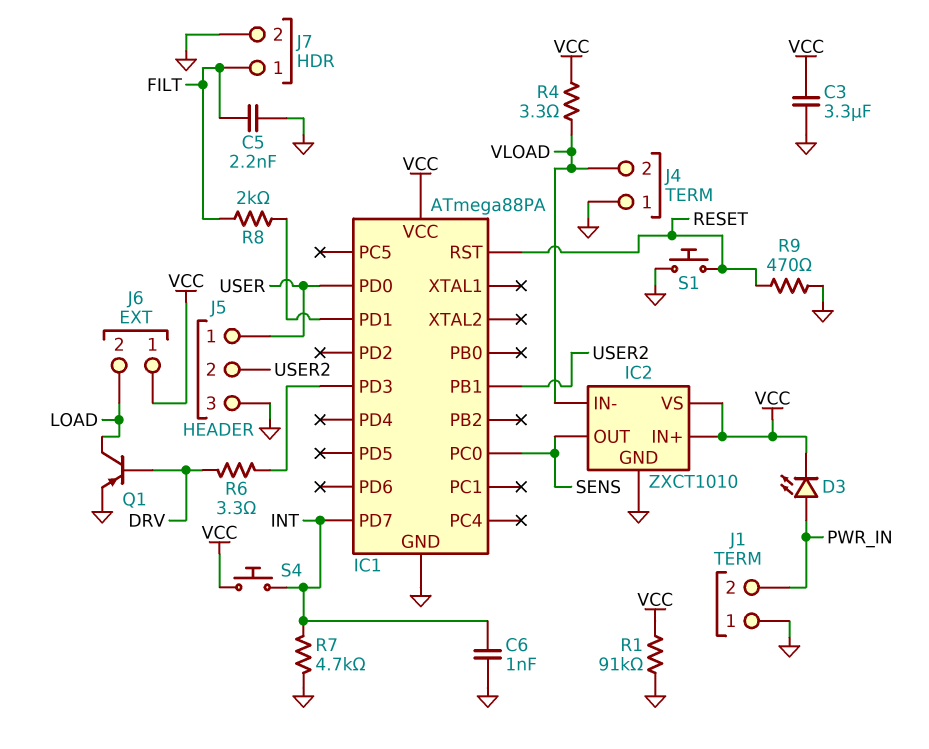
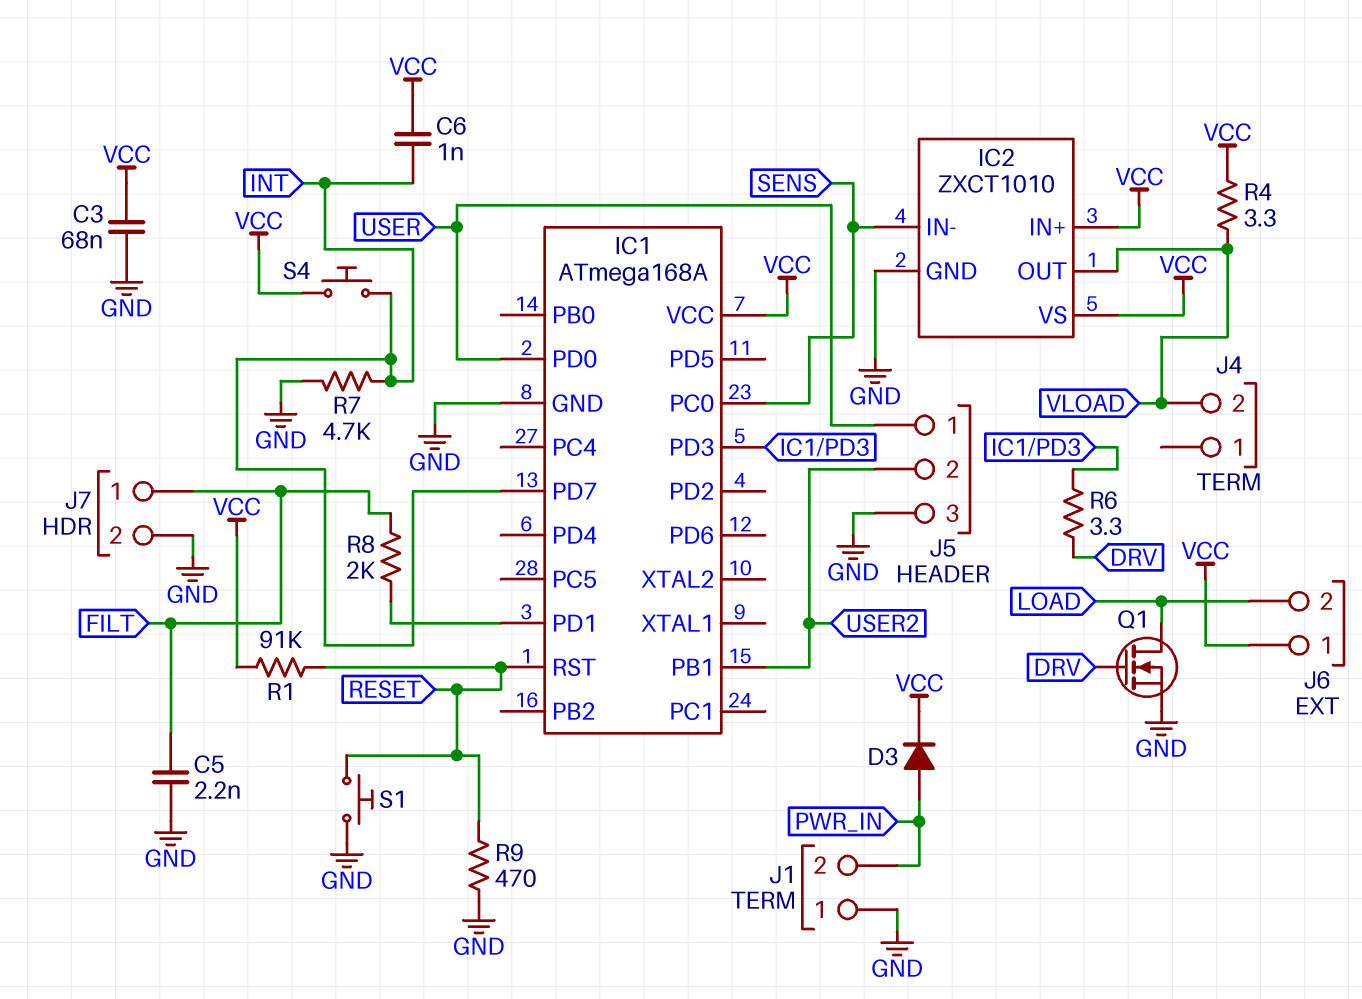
C3: 3.3uF (GND, VCC) -> 68nF (GND, VCC)
C6: 1nF (GND, INT) -> 1nF (INT, VCC)
D3: LED (A PWR_IN, K VCC) -> diode (A PWR_IN, K VCC)
IC1: ATmega88PA -> ATmega168A
IC2 pin IN-: VLOAD -> SENS
IC2 pin OUT: SENS -> VLOAD
J4 pin 1: GND -> none
Q1: PNP (B DRV, C LOAD, E GND) -> NMOS (G DRV, D LOAD, S GND)
R1: 91k (GND, VCC) -> 91k (RESET, VCC)

